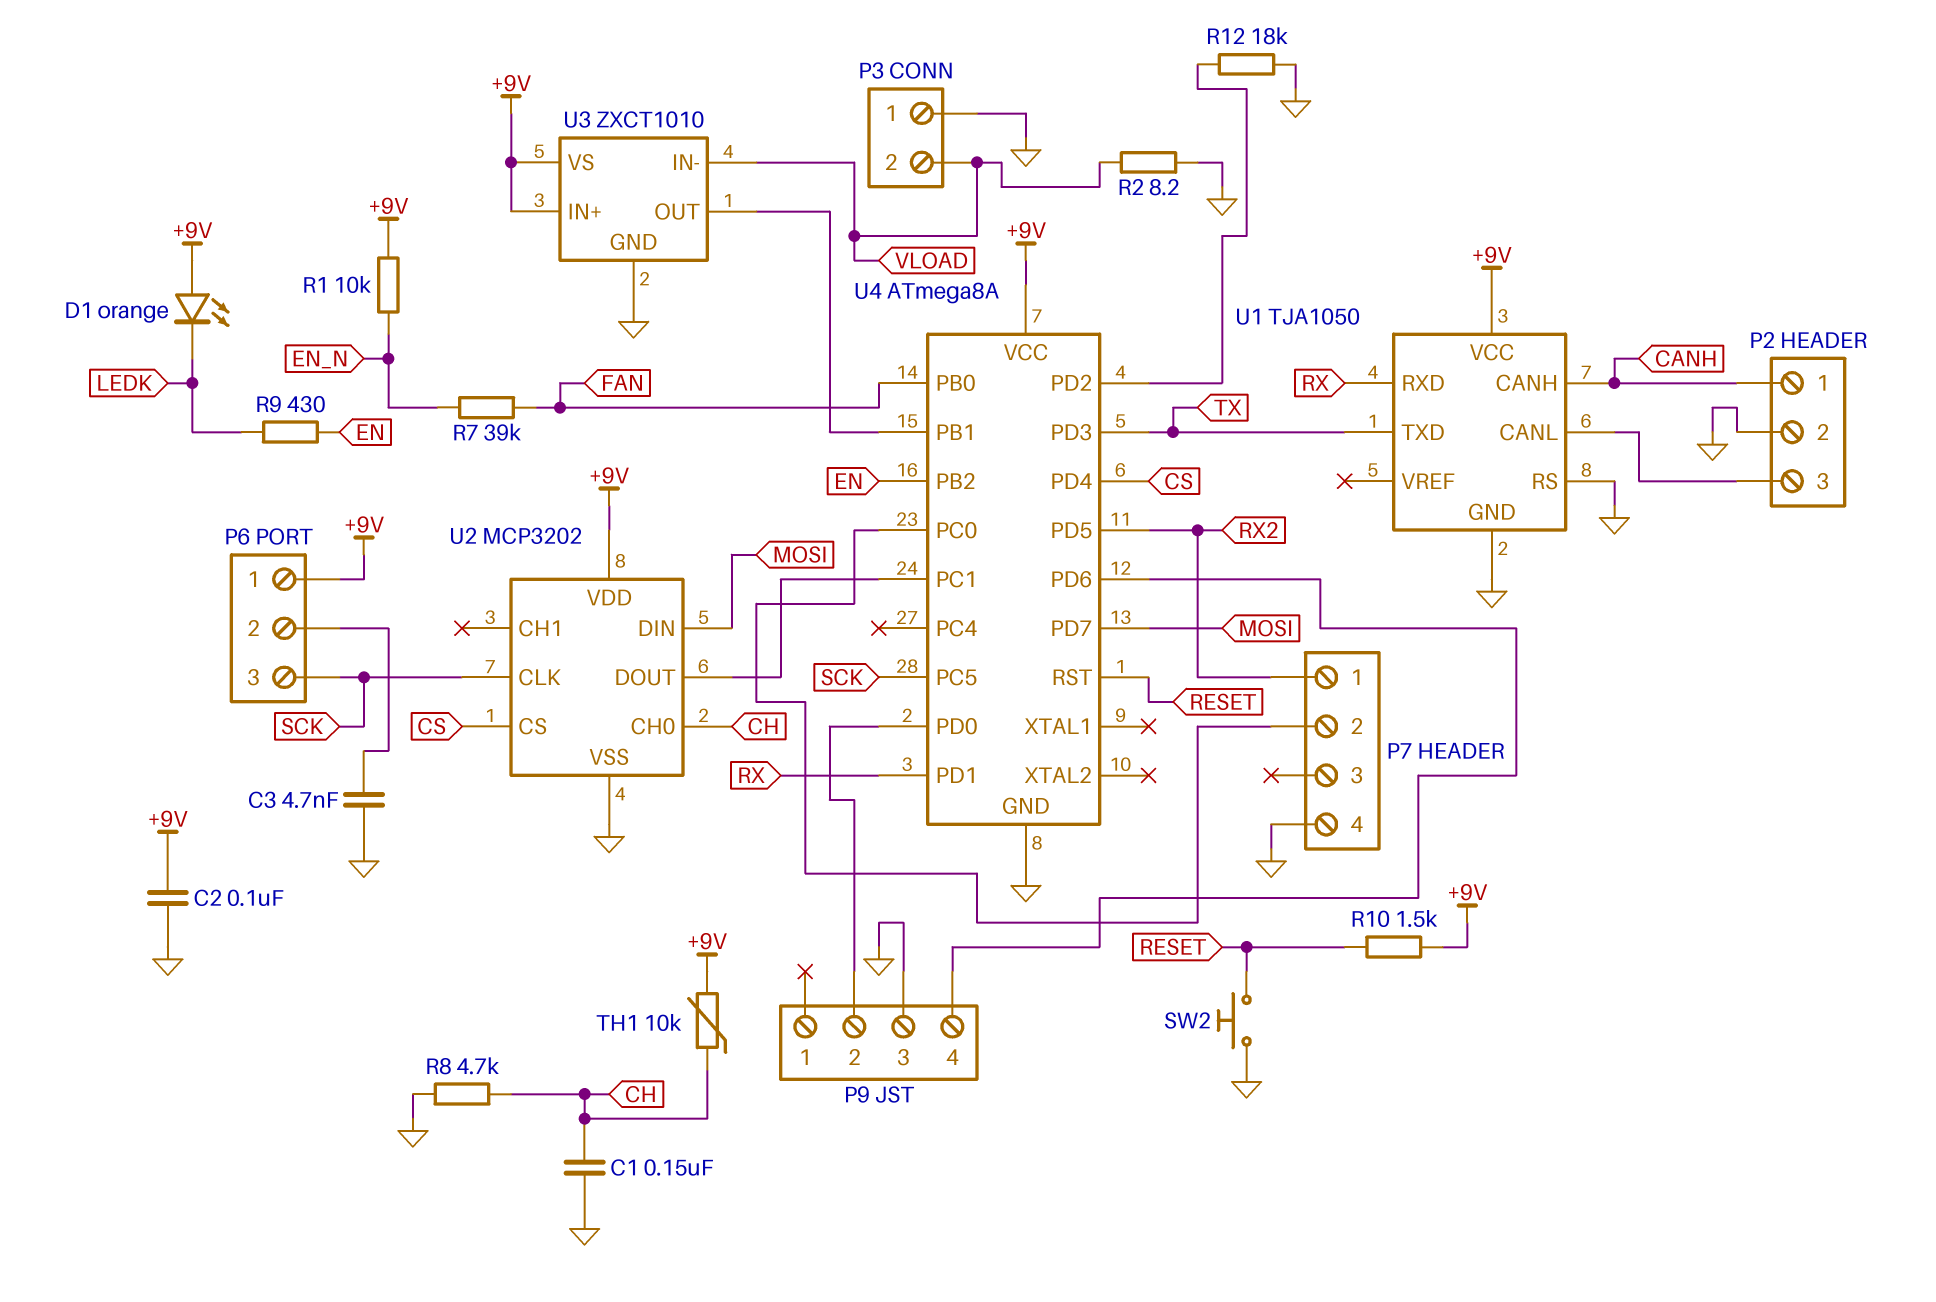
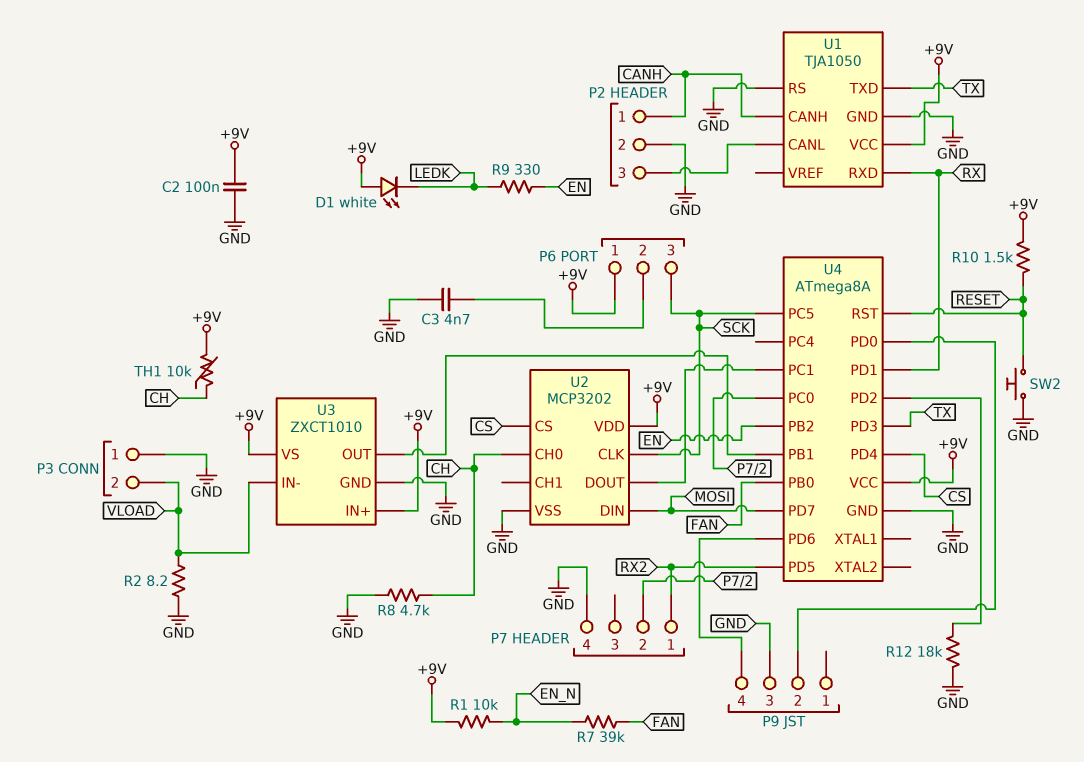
C1: 150nF (CH, GND) -> none
D1: LED orange (A +9V, K LEDK) -> LED white (A +9V, K LEDK)
R9: 430 (EN, LEDK) -> 330 (EN, LEDK)

